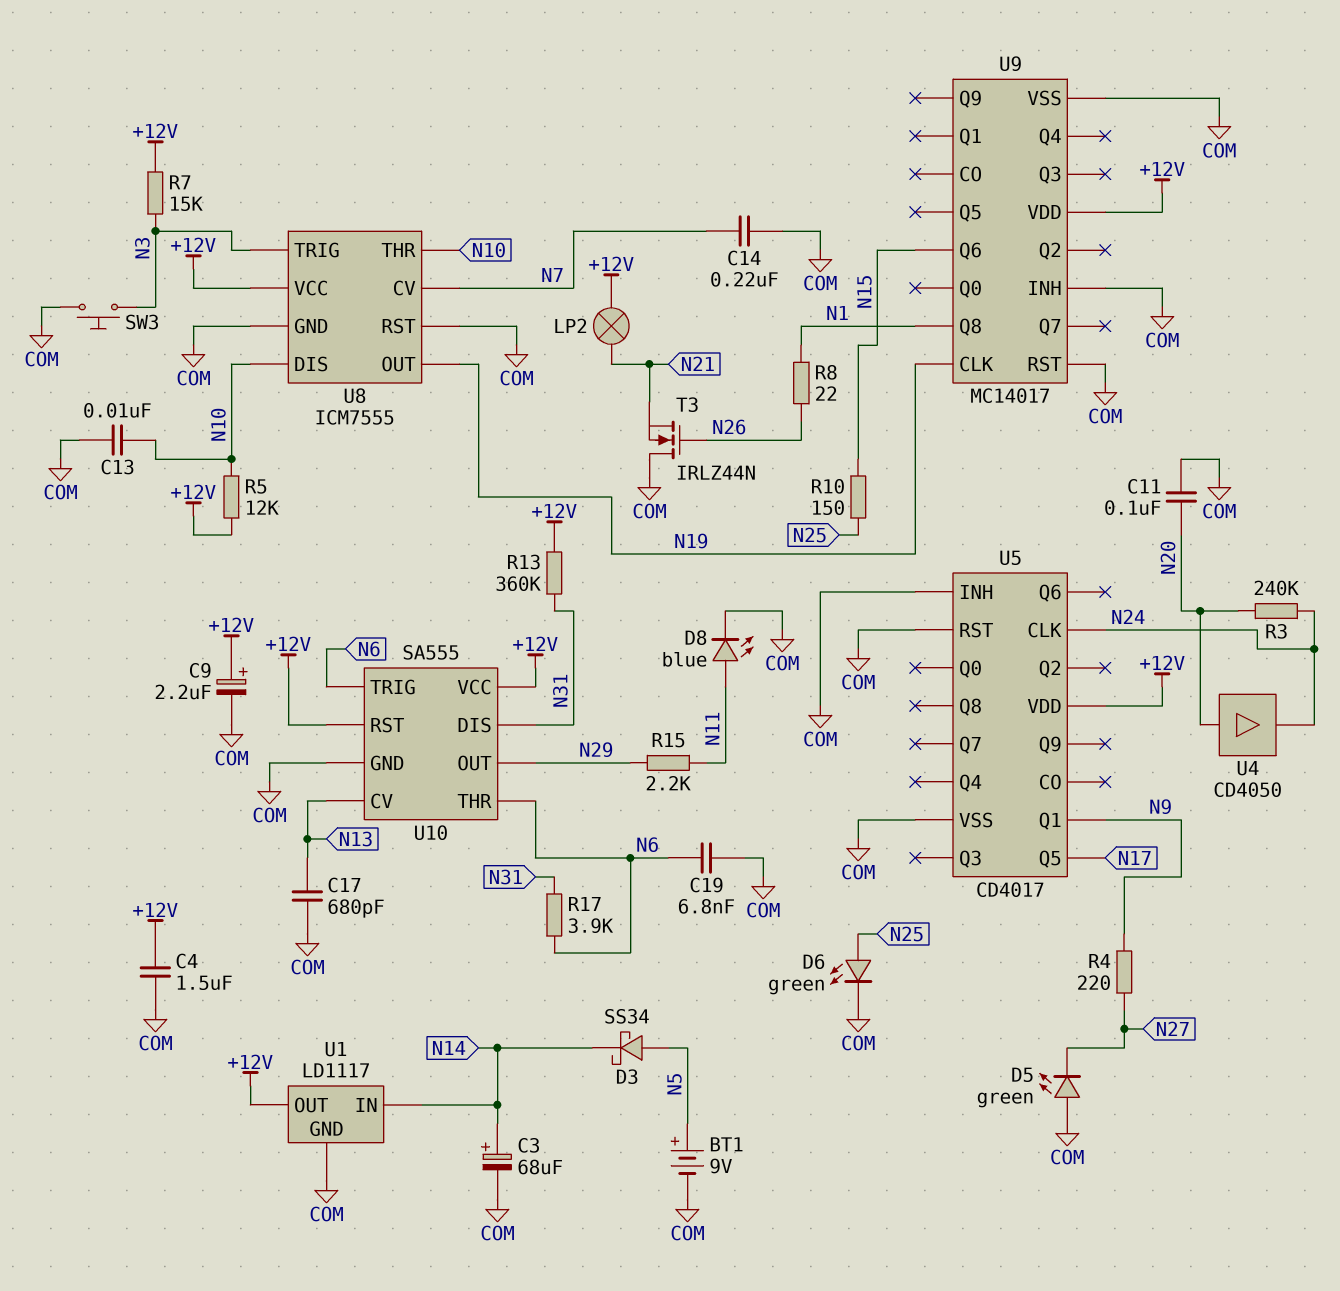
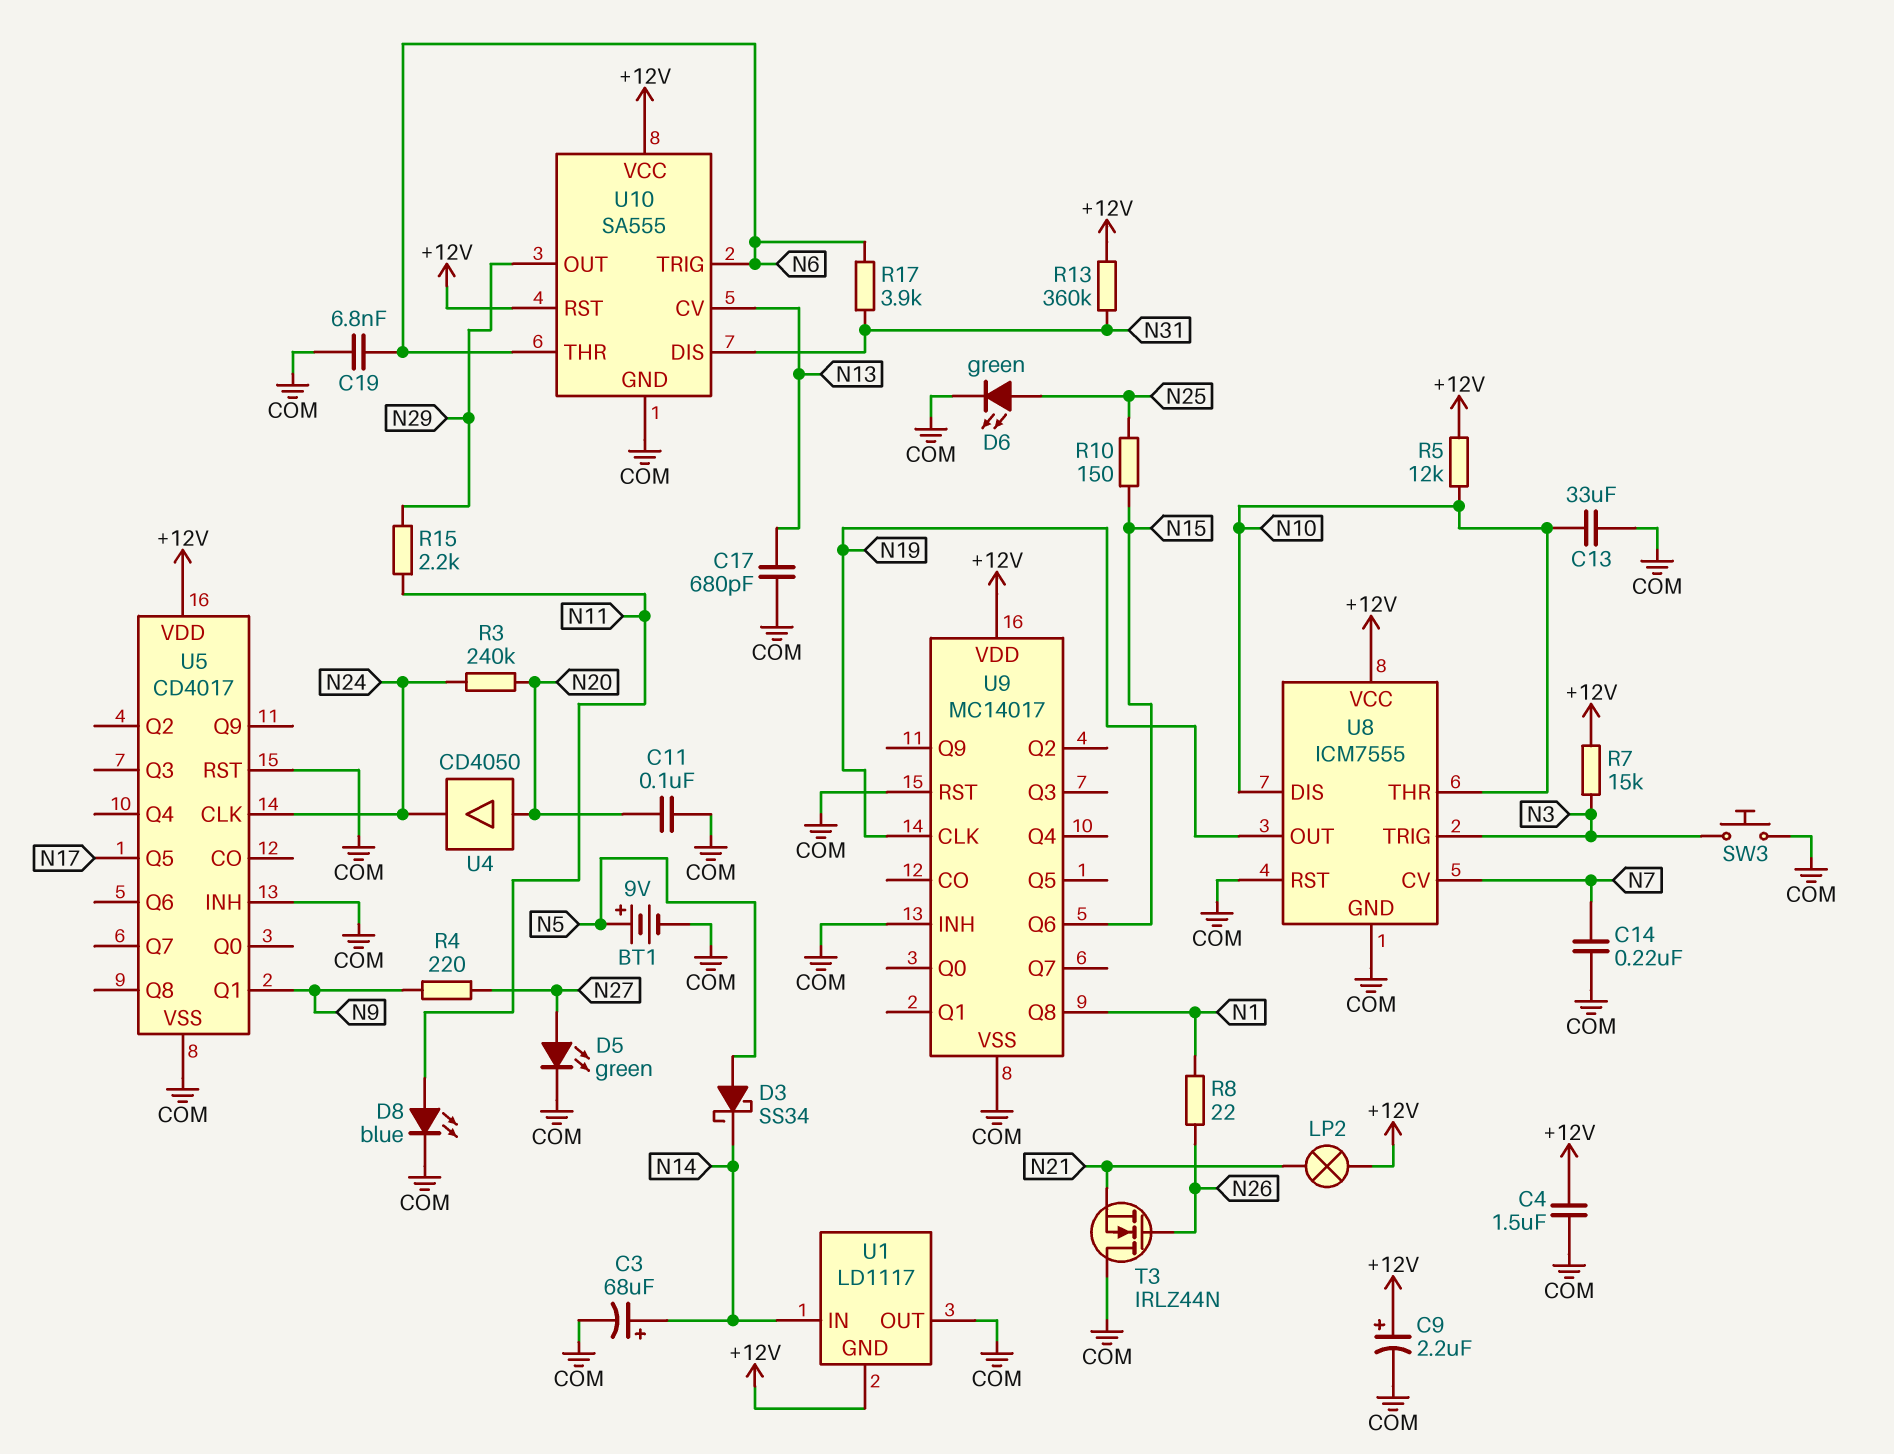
C13: 10nF (COM, N10) -> 33uF (COM, N10)
D5: LED green (A COM, K N27) -> LED green (A N27, K COM)
U1 pin GND: COM -> +12V
U1 pin OUT: +12V -> COM

